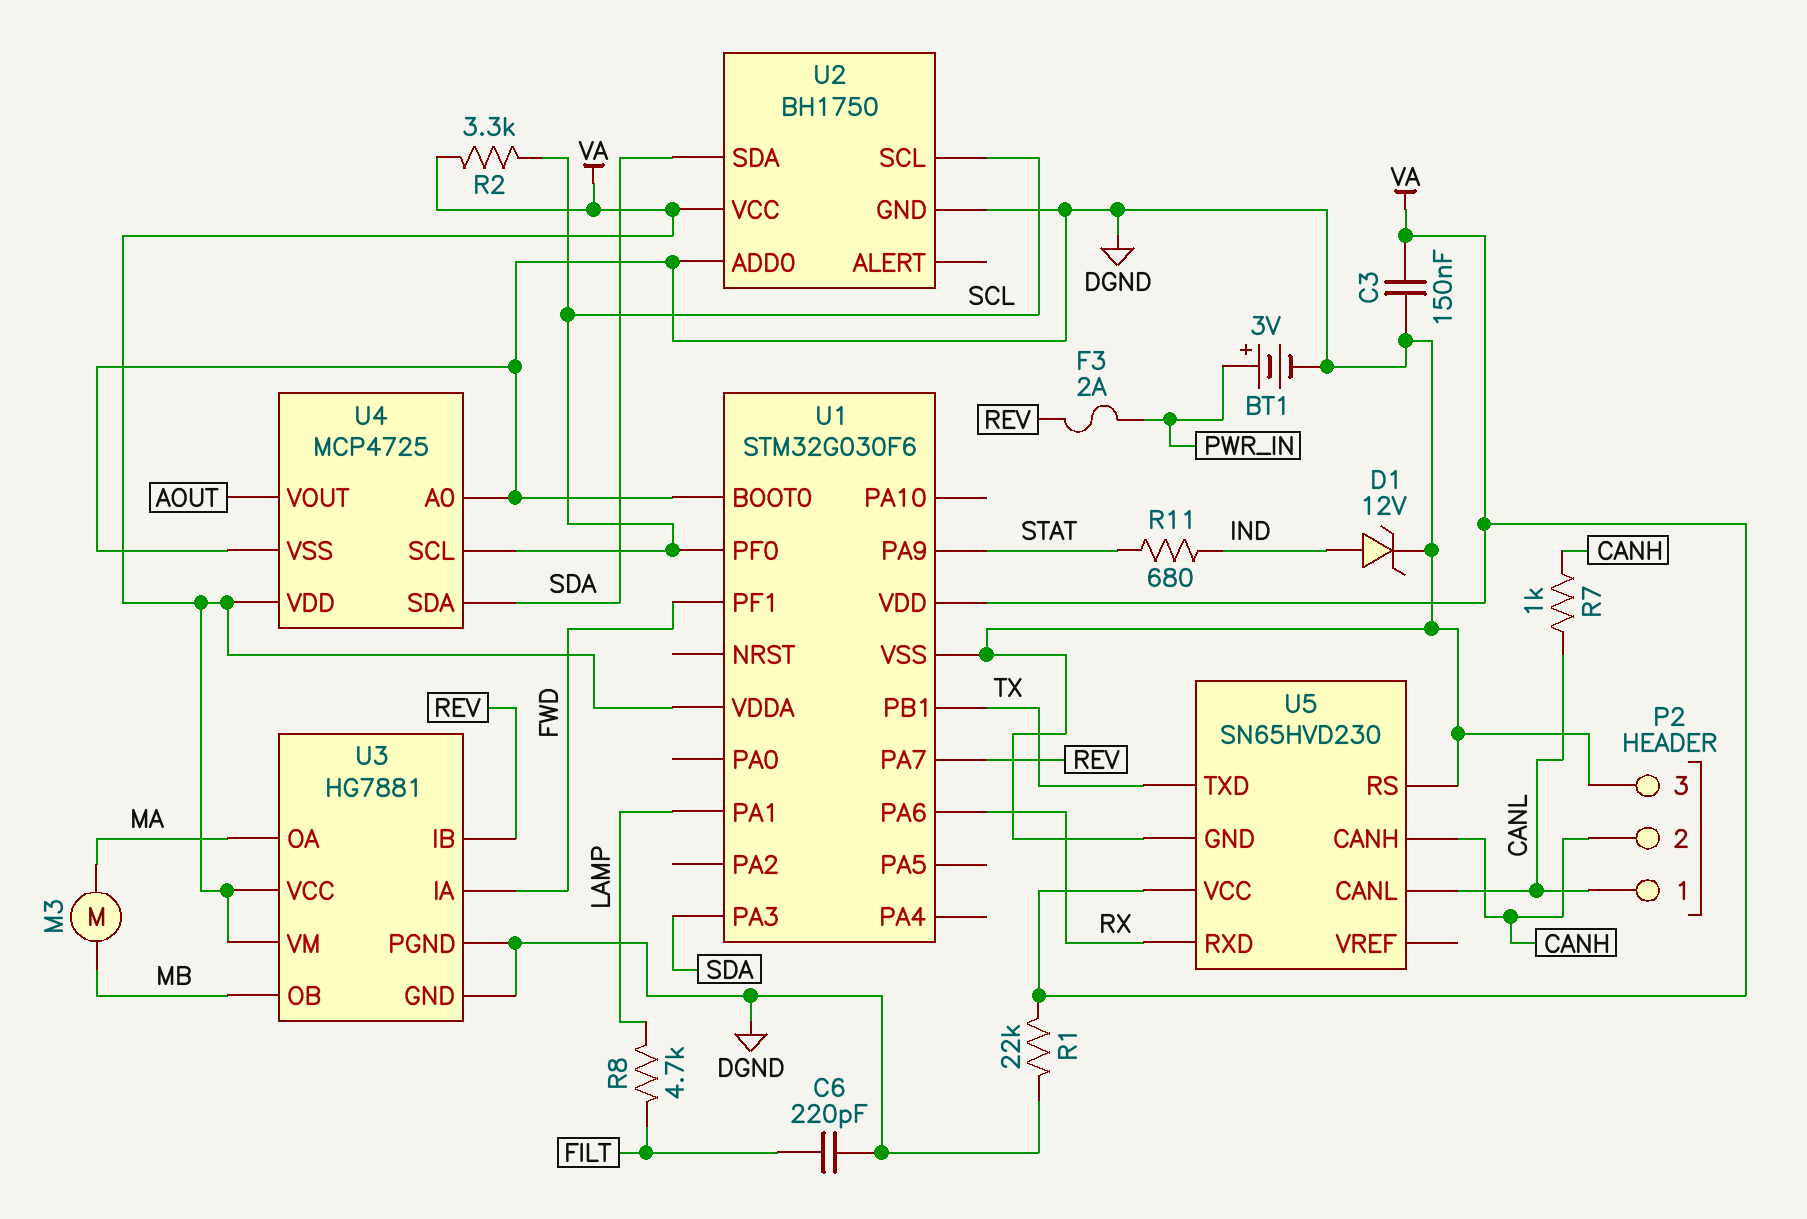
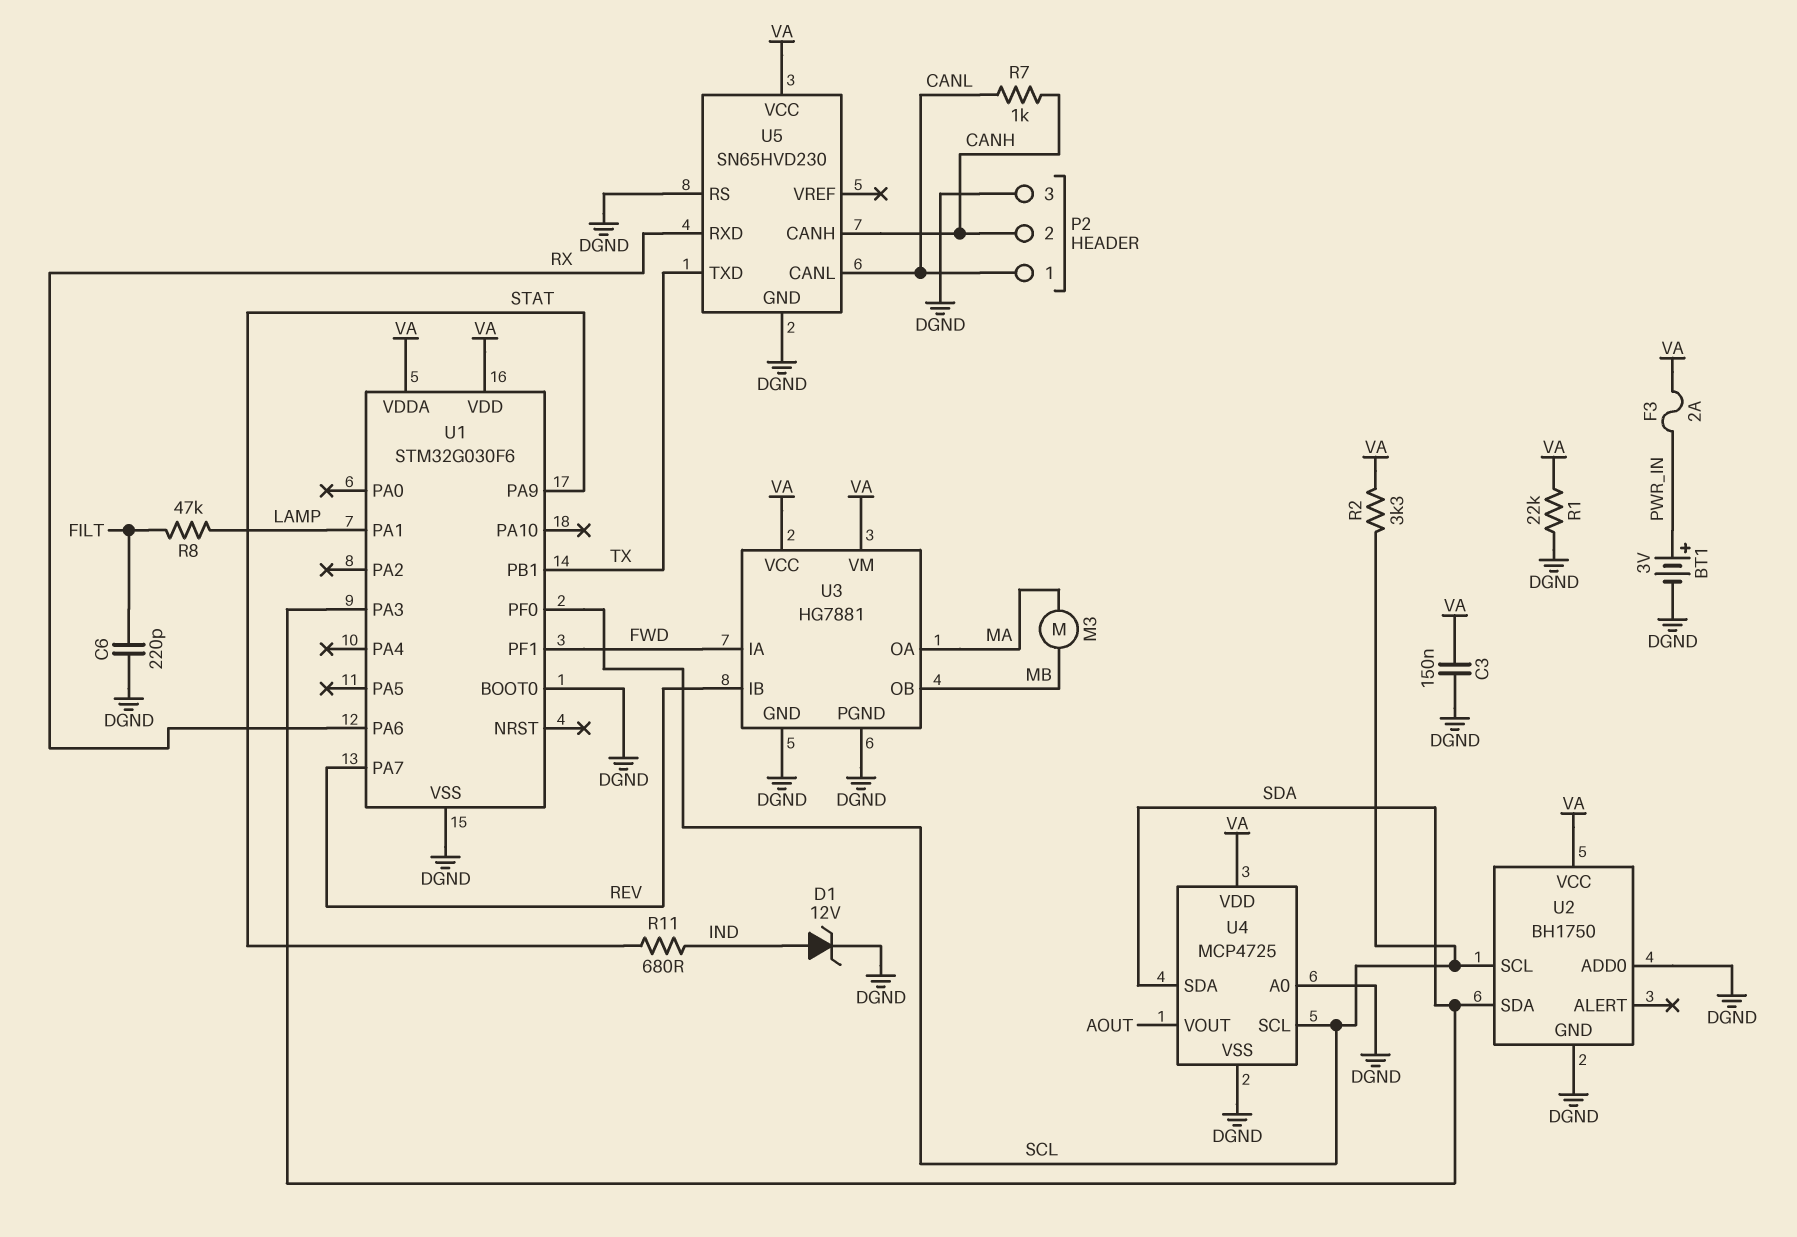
F3: 2A (PWR_IN, REV) -> 2A (PWR_IN, VA)
R8: 4.7k (FILT, LAMP) -> 47k (FILT, LAMP)

